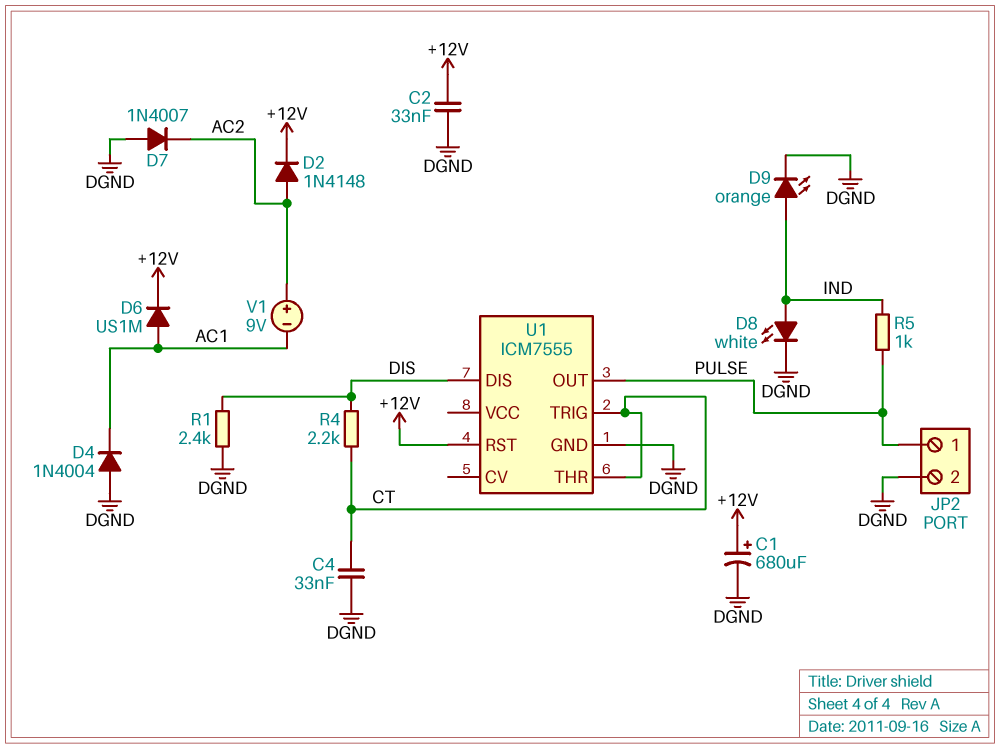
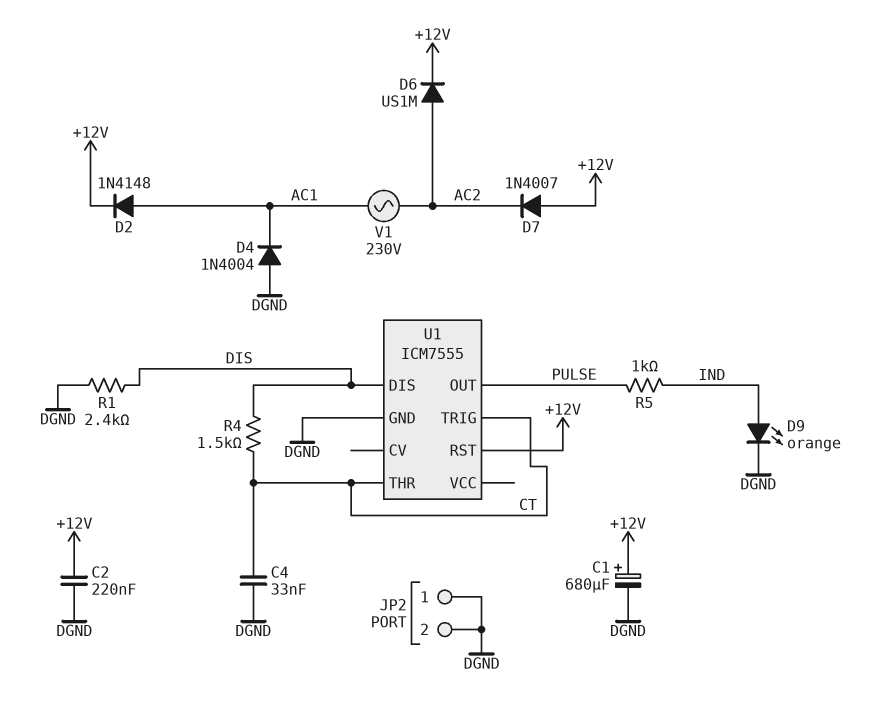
C2: 33nF (+12V, DGND) -> 220nF (+12V, DGND)
D2: diode 1N4148 (A AC2, K +12V) -> diode 1N4148 (A AC1, K +12V)
D6: diode US1M (A AC1, K +12V) -> diode US1M (A AC2, K +12V)
D7: diode 1N4007 (A DGND, K AC2) -> diode 1N4007 (A +12V, K AC2)
D8: LED white (A IND, K DGND) -> none
JP2 pin 1: PULSE -> DGND
R4: 2.2k (CT, DIS) -> 1.5k (CT, DIS)
V1: 9V (plus AC2, minus AC1) -> AC 230V (AC1, AC2)

